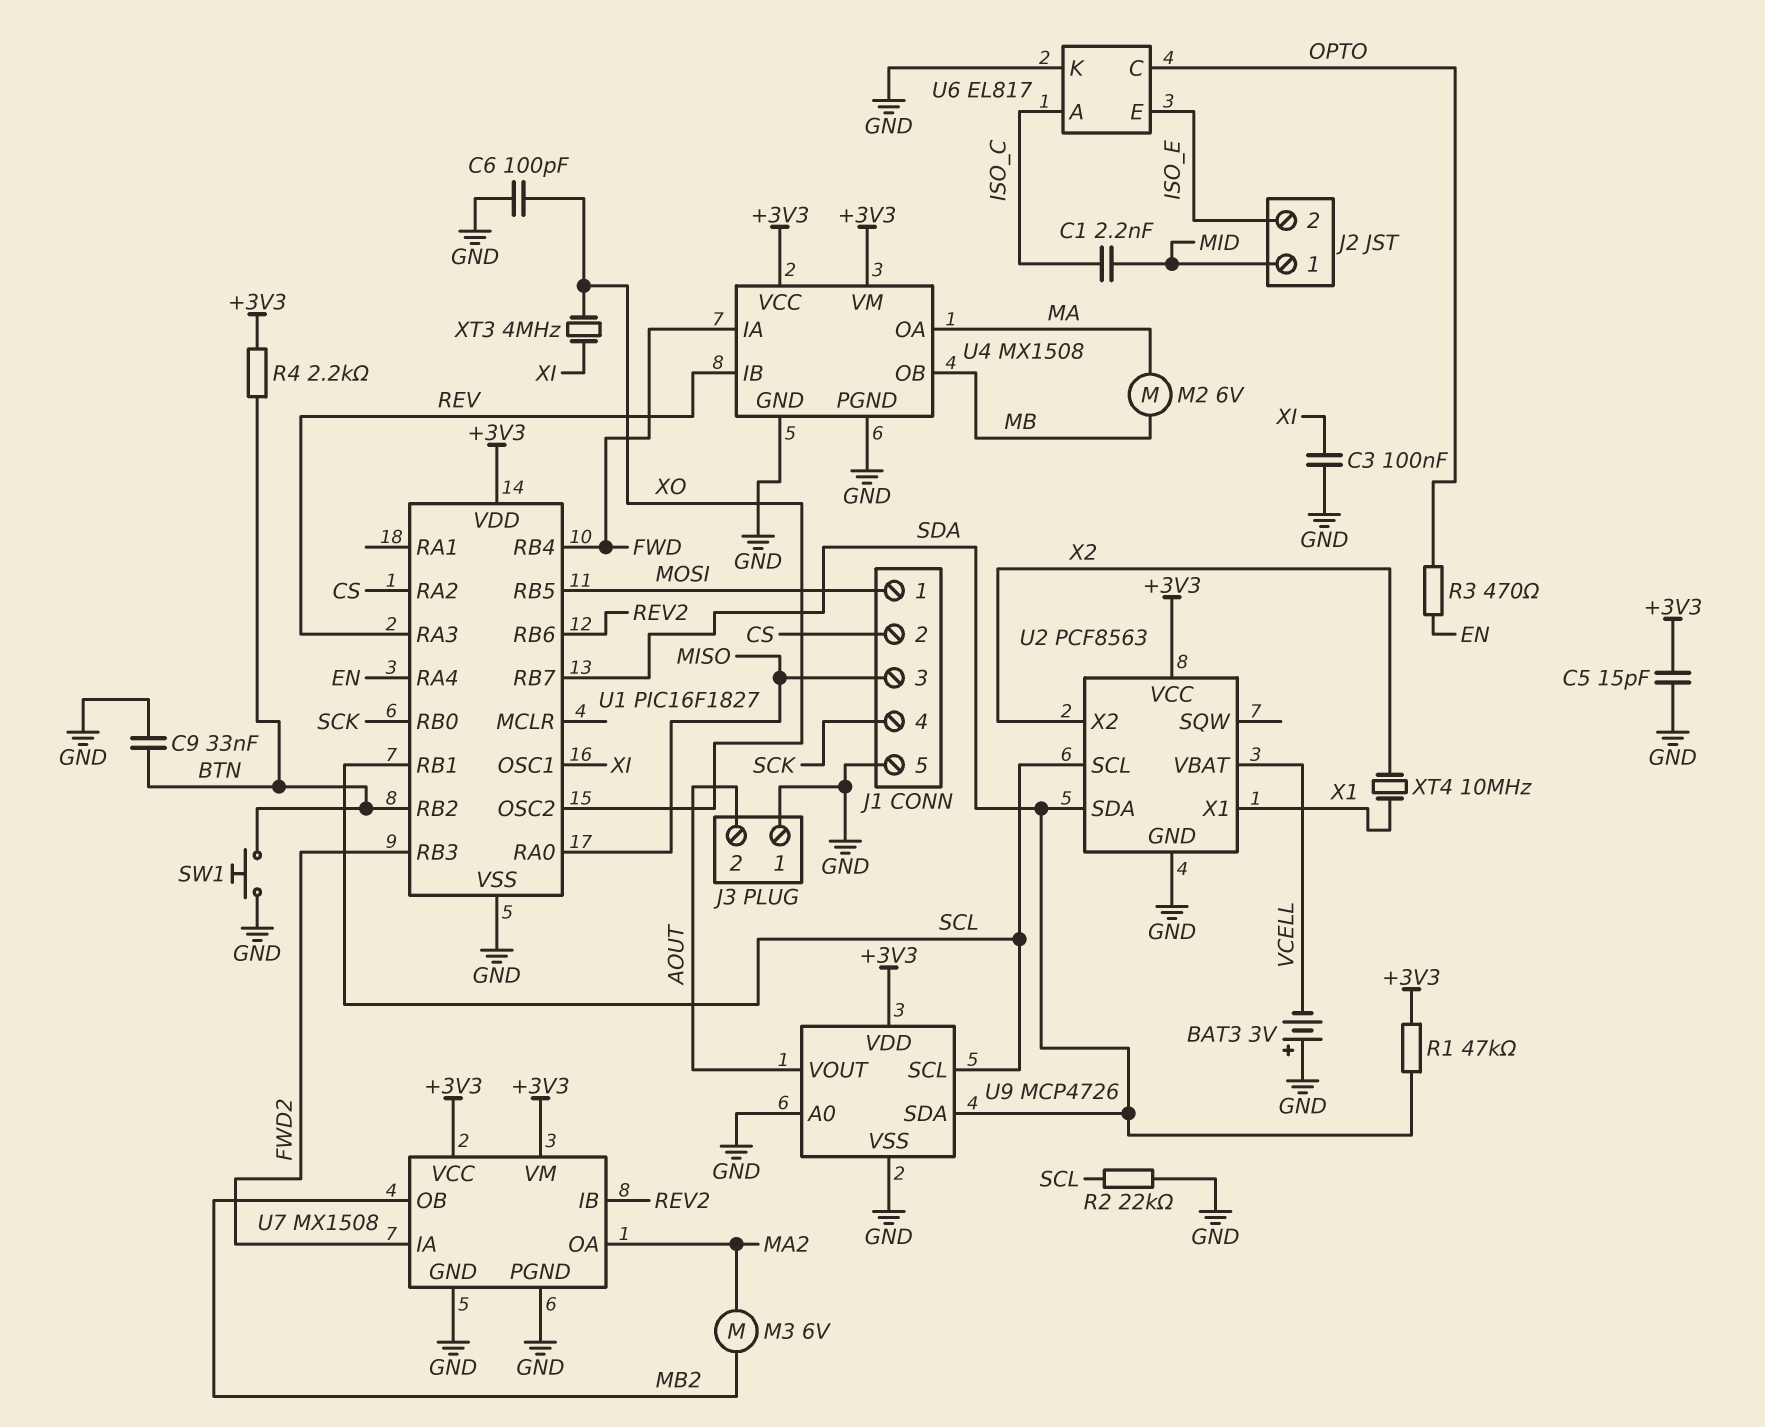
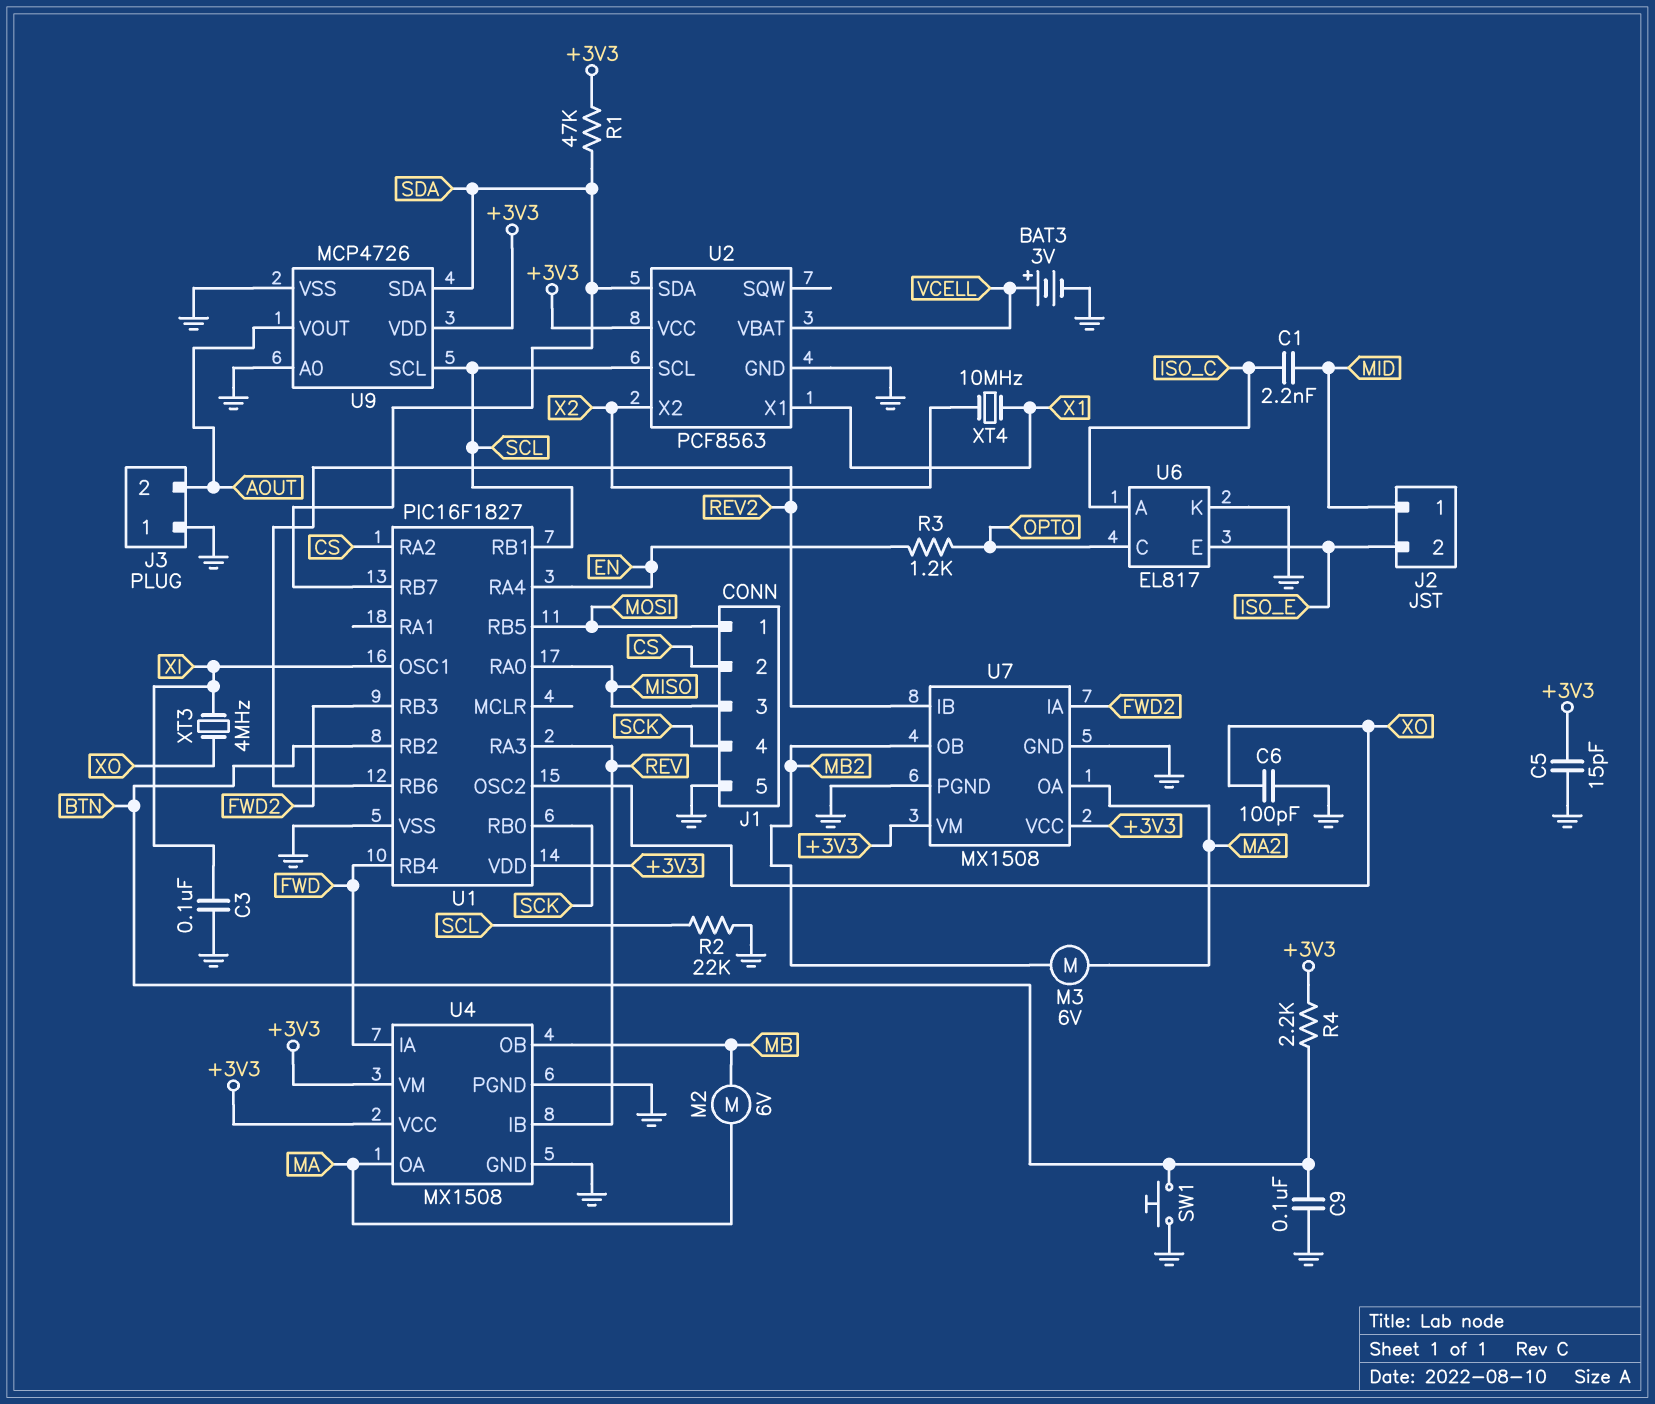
BAT3: 3V (plus GND, minus VCELL) -> 3V (plus VCELL, minus GND)
C9: 33nF (BTN, GND) -> 100nF (BTN, GND)
R3: 470 (EN, OPTO) -> 1.2k (EN, OPTO)

